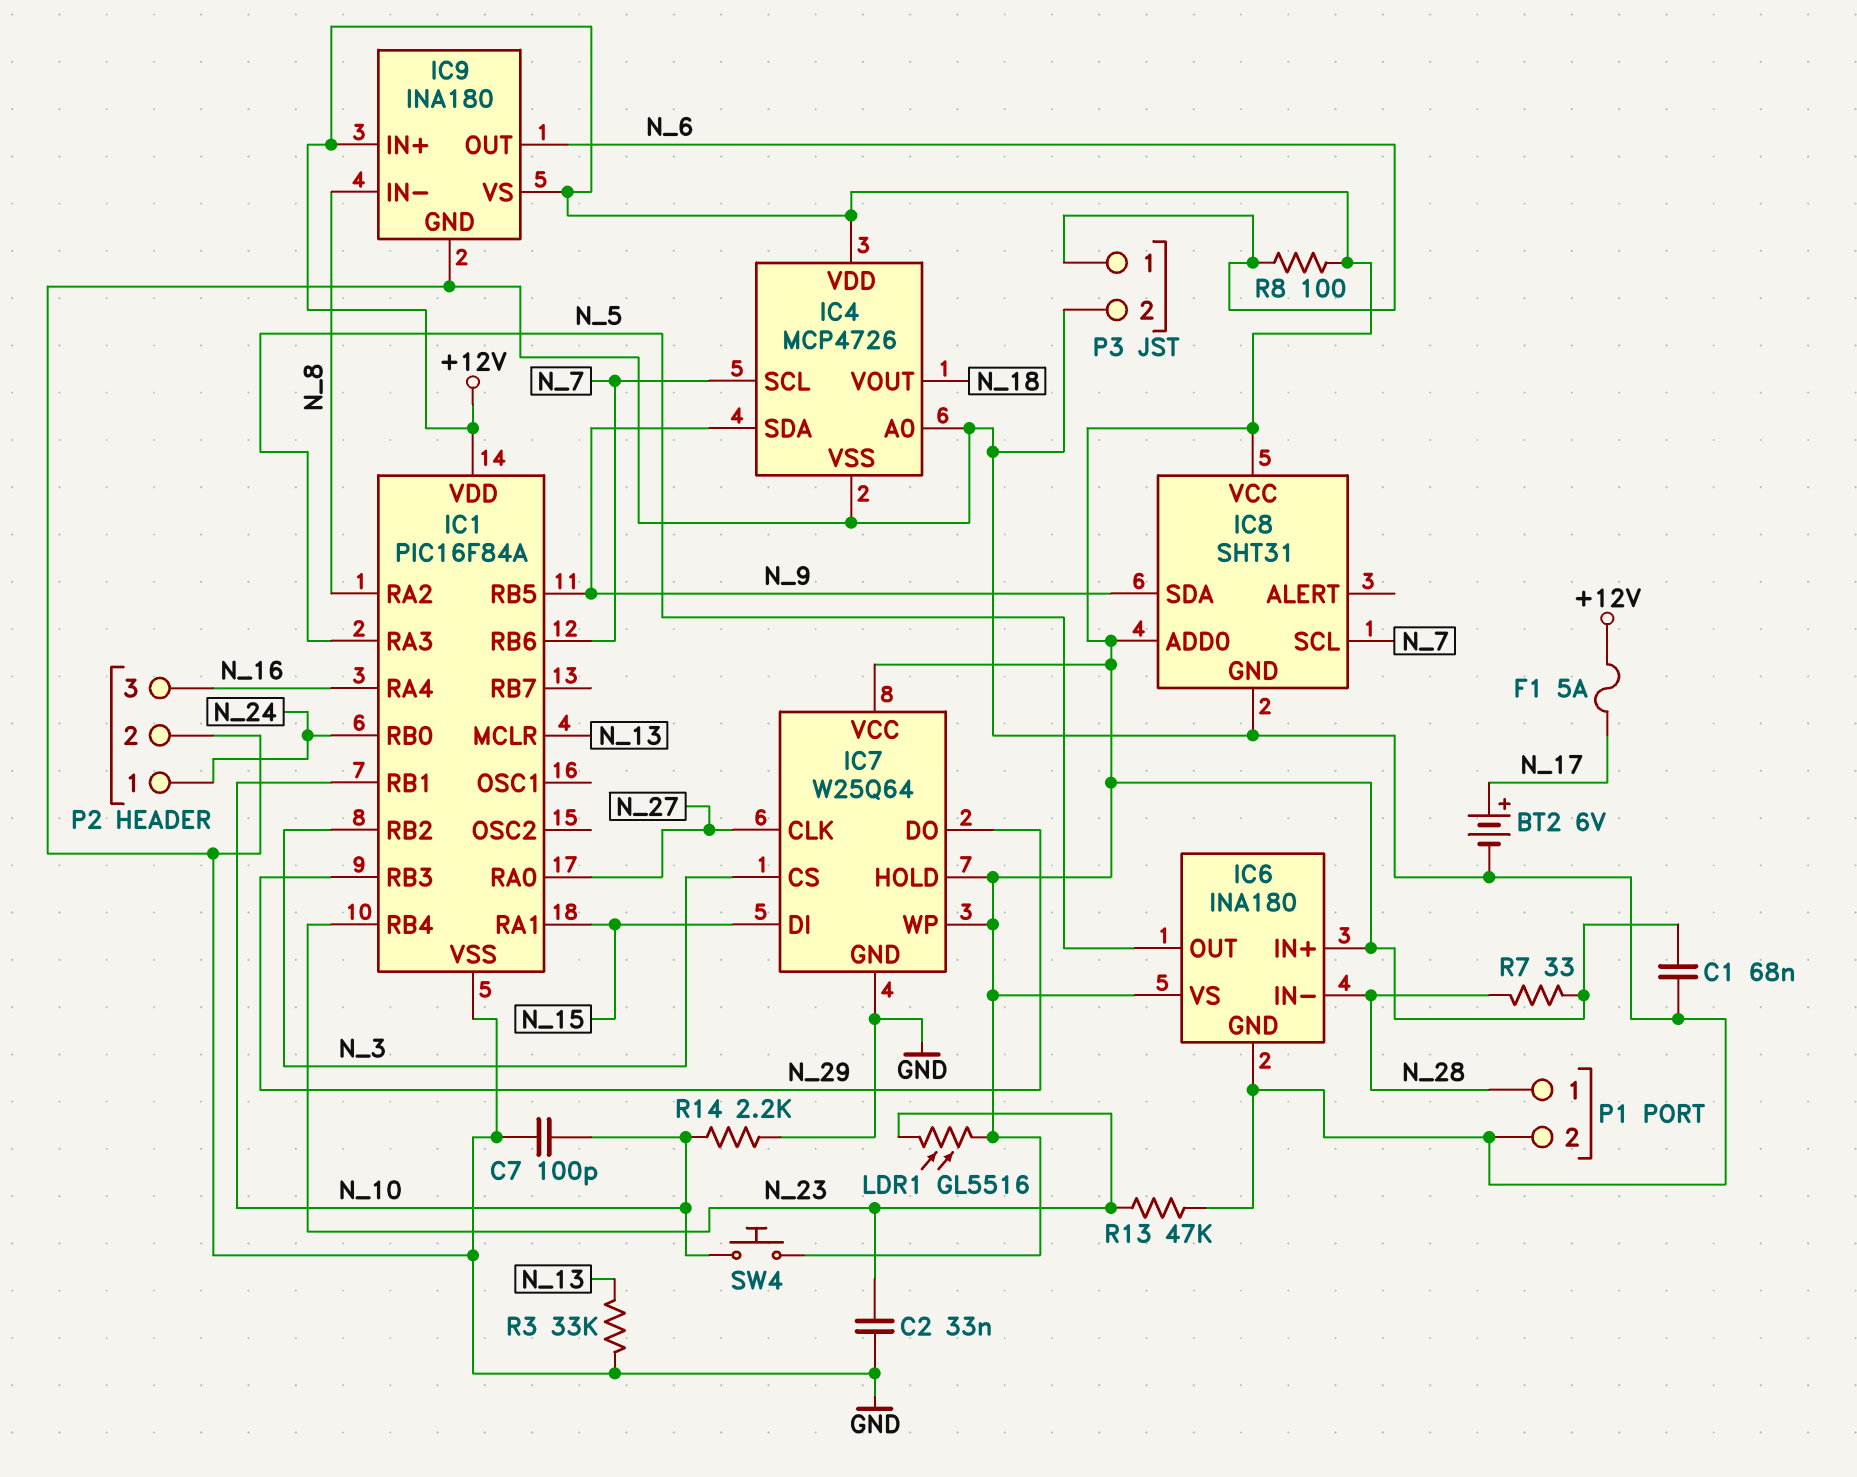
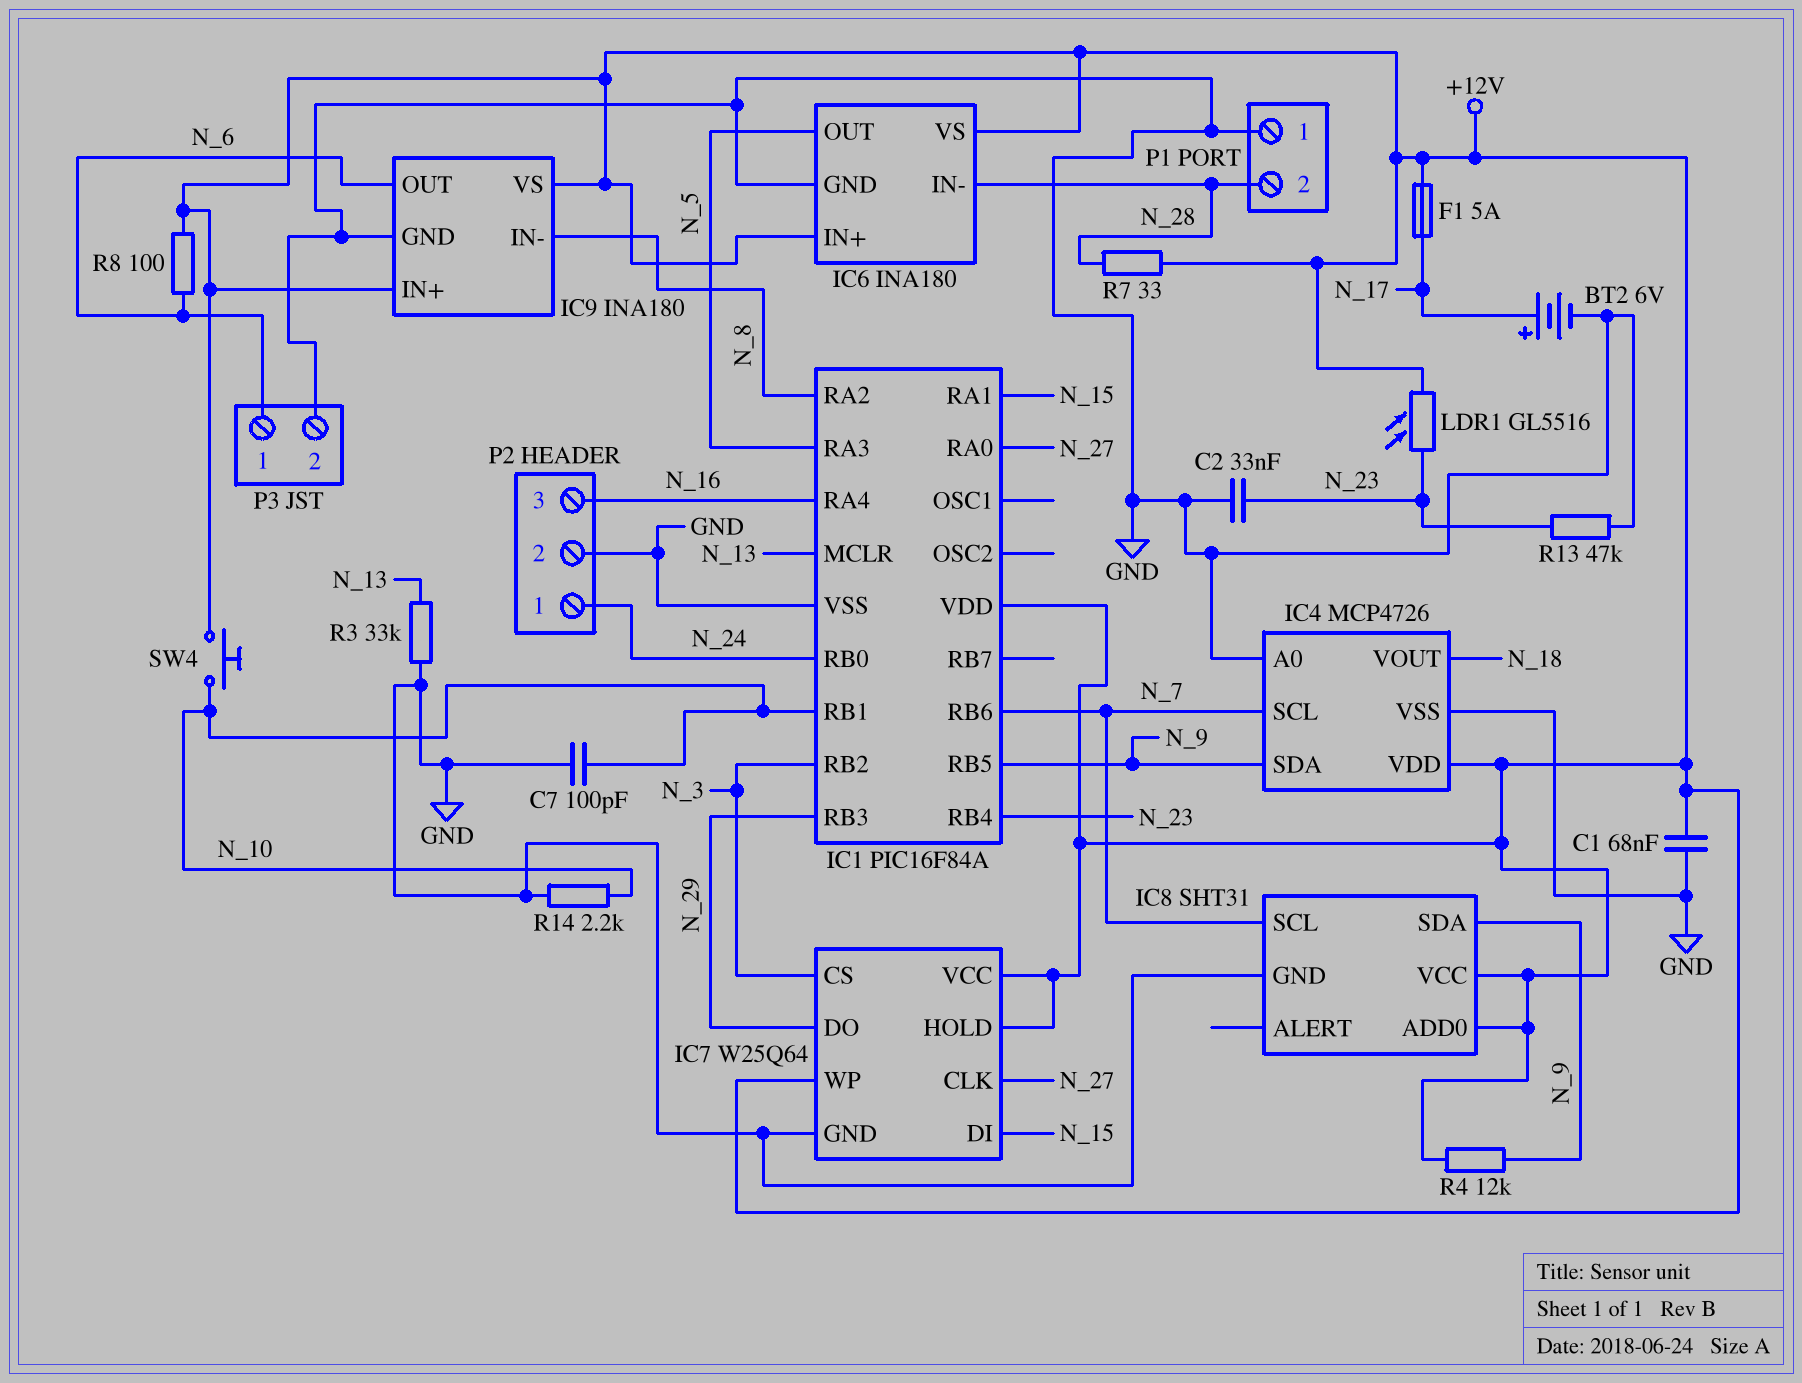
P1 pin 1: N_28 -> GND
P1 pin 2: GND -> N_28
R4: none -> 12k (+12V, N_9)

